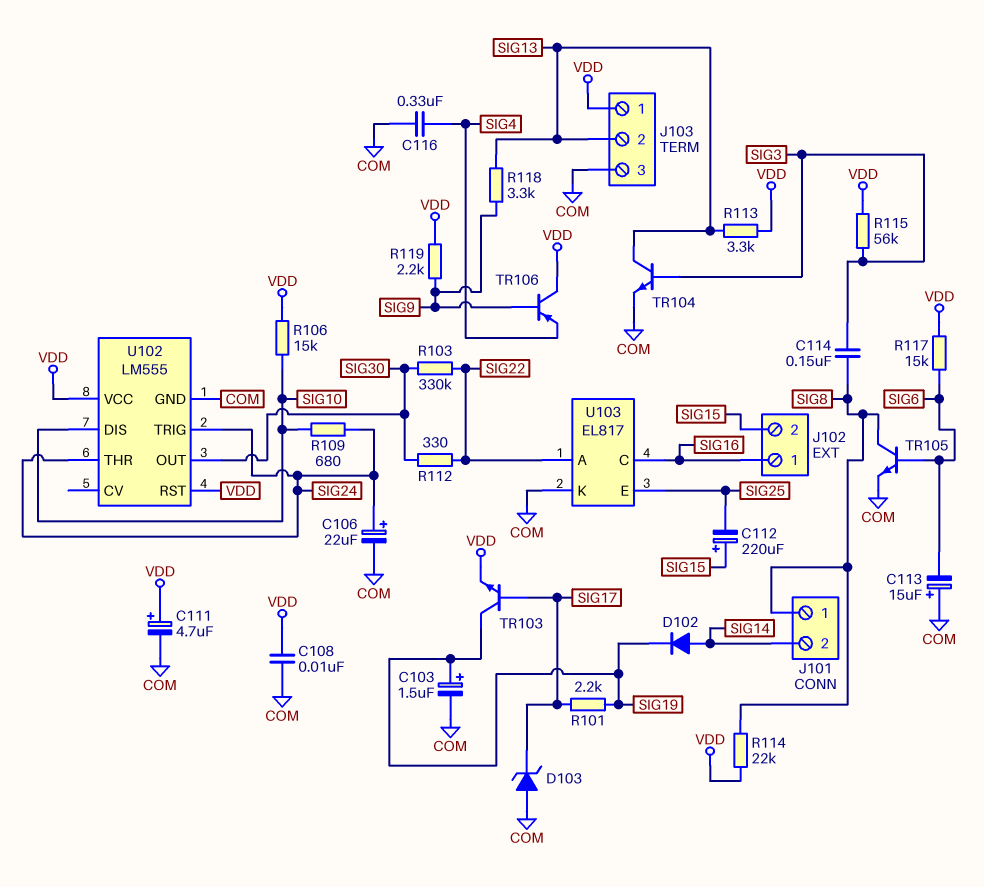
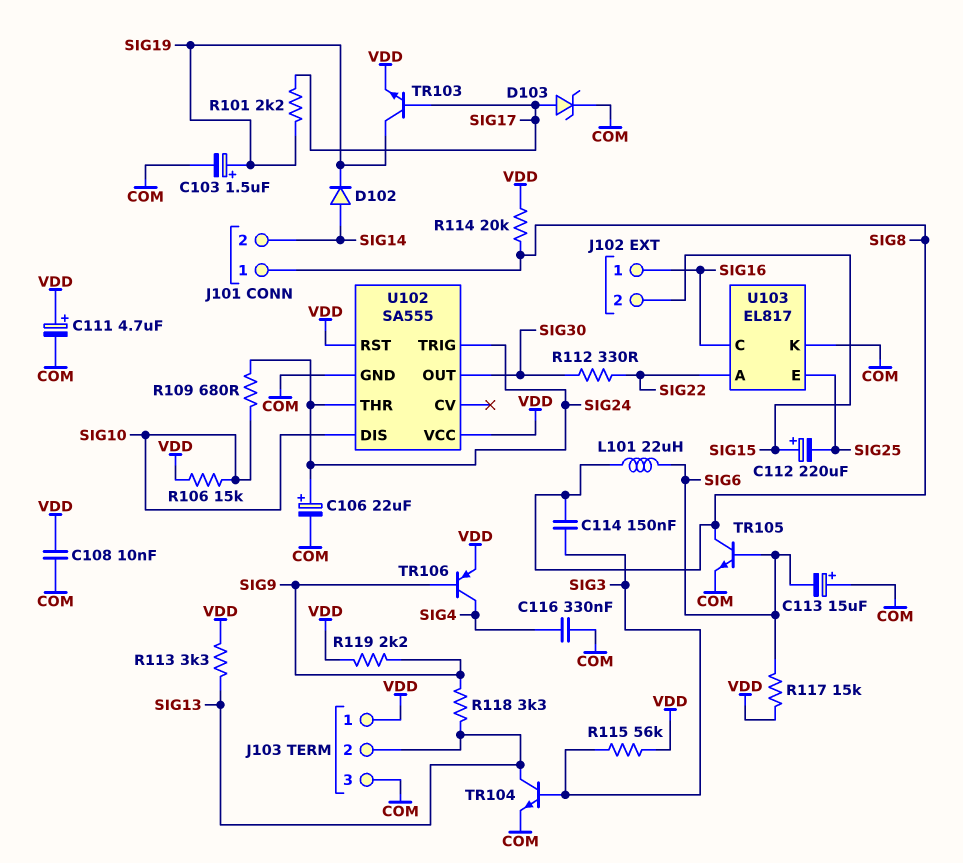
D103: zener (A COM, K SIG17) -> zener (A SIG17, K COM)
L101: none -> 22uH (SIG6, SIG8)
R103: 330k (SIG22, SIG30) -> none
R114: 22k (SIG8, VDD) -> 20k (SIG8, VDD)
TR106: PNP (B SIG9, C VDD, E SIG4) -> PNP (B SIG9, C SIG4, E VDD)
U102: LM555 -> SA555

